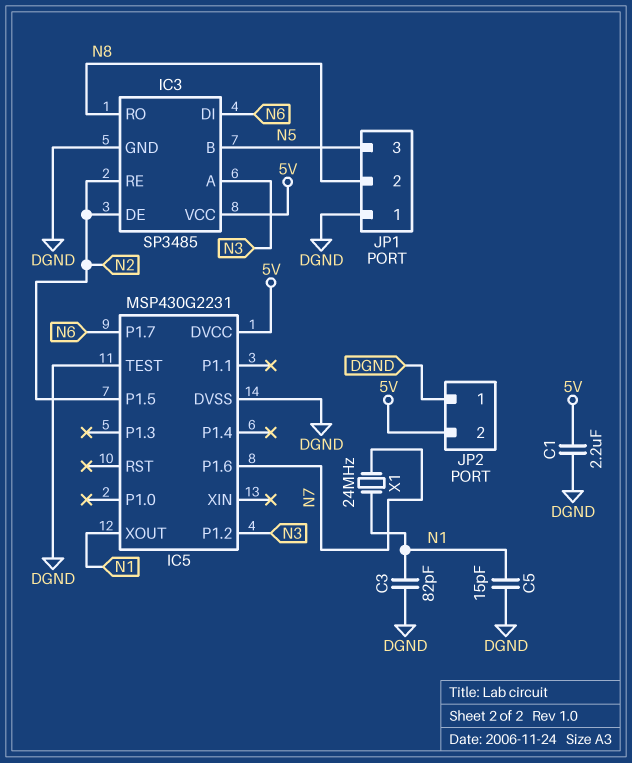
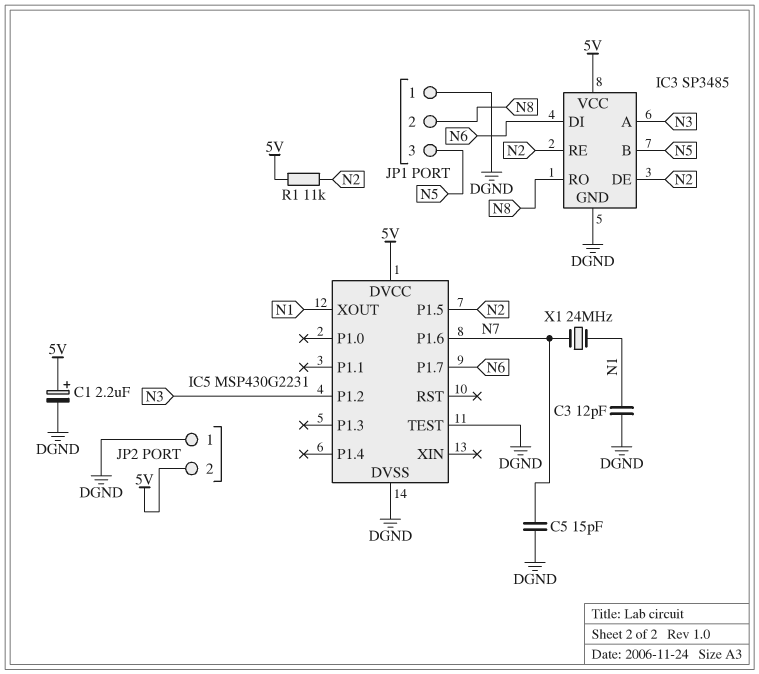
C1: 2.2uF (5V, DGND) -> 2.2uF (plus 5V, minus DGND)
C3: 82pF (DGND, N1) -> 12pF (DGND, N1)
C5: 15pF (DGND, N1) -> 15pF (DGND, N7)
R1: none -> 11k (5V, N2)

